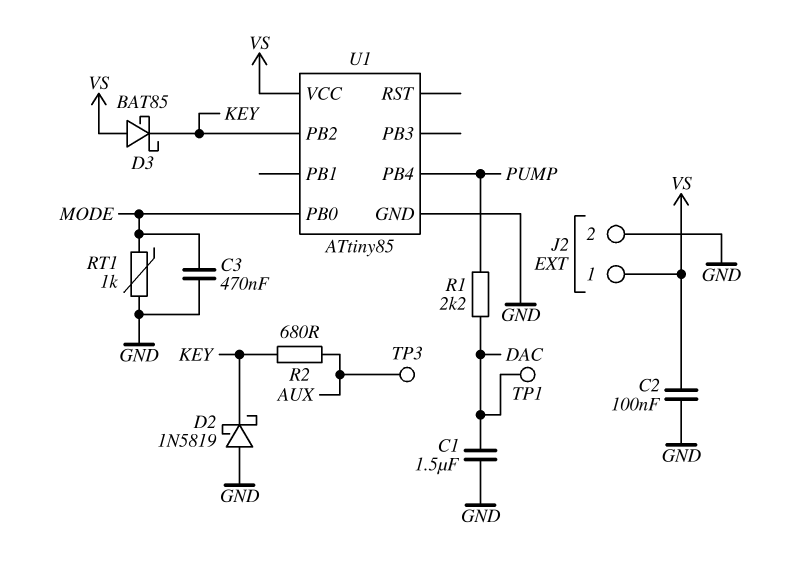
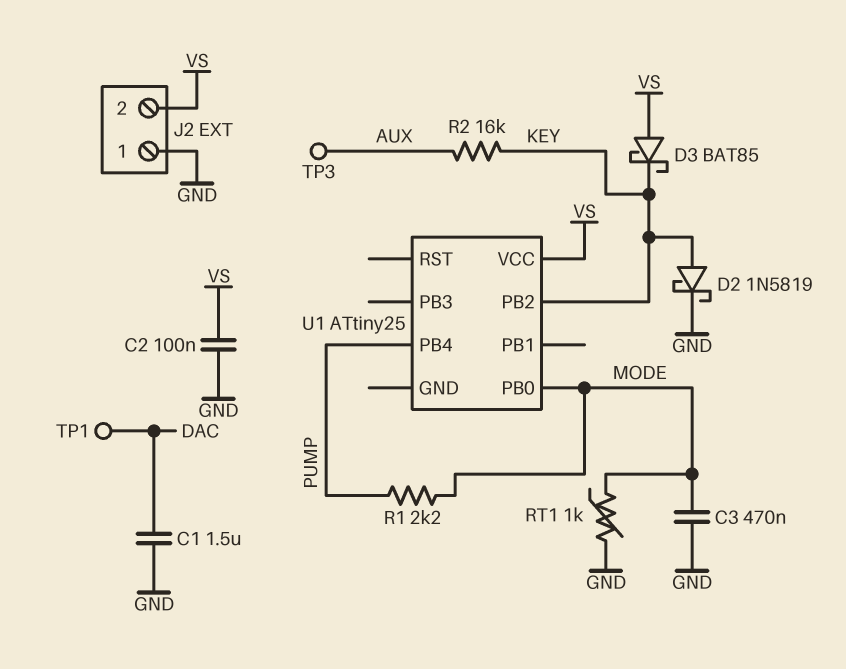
D2: schottky 1N5819 (A GND, K KEY) -> schottky 1N5819 (A KEY, K GND)
J2 pin 1: VS -> GND
J2 pin 2: GND -> VS
R1: 2.2k (DAC, PUMP) -> 2.2k (MODE, PUMP)
R2: 680 (AUX, KEY) -> 16k (AUX, KEY)
U1: ATtiny85 -> ATtiny25
U1 pin GND: GND -> none

